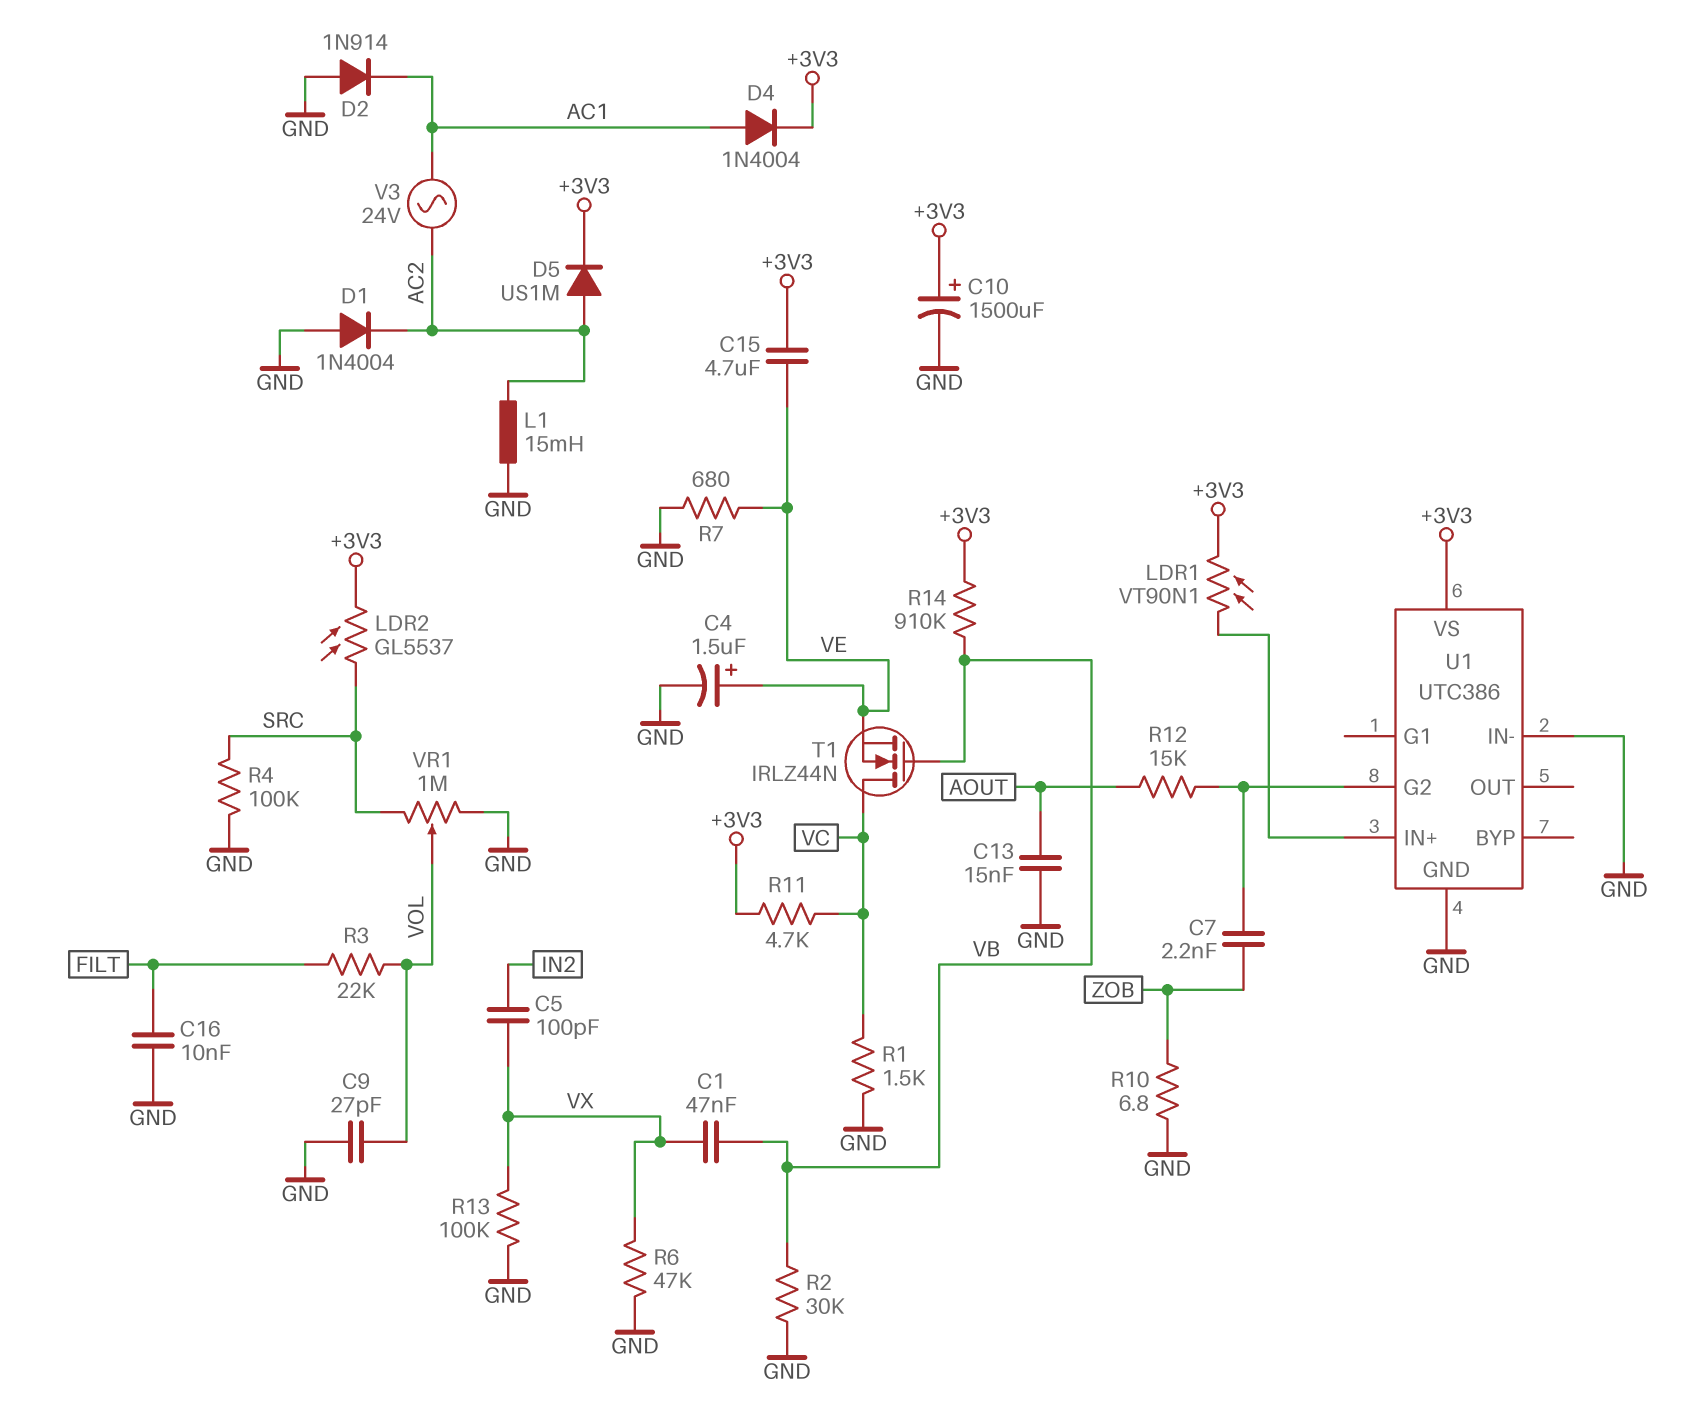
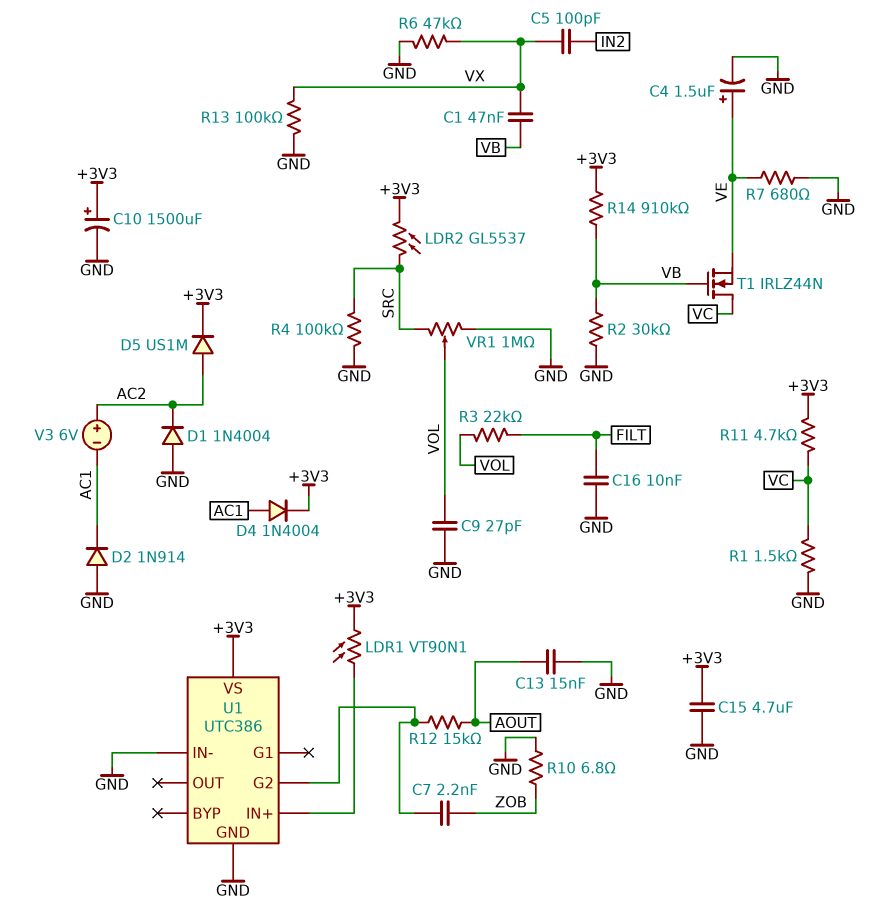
C15: 4.7uF (+3V3, VE) -> 4.7uF (+3V3, GND)
L1: 15mH (AC2, GND) -> none
V3: AC 24V (AC1, AC2) -> 6V (plus AC2, minus AC1)

